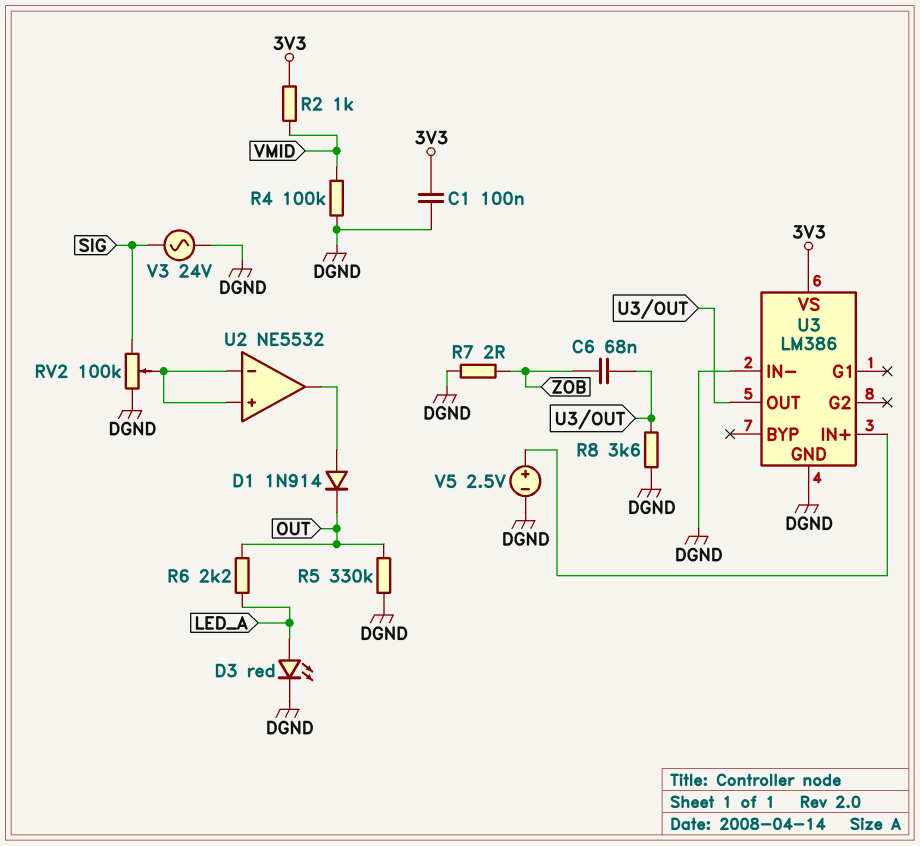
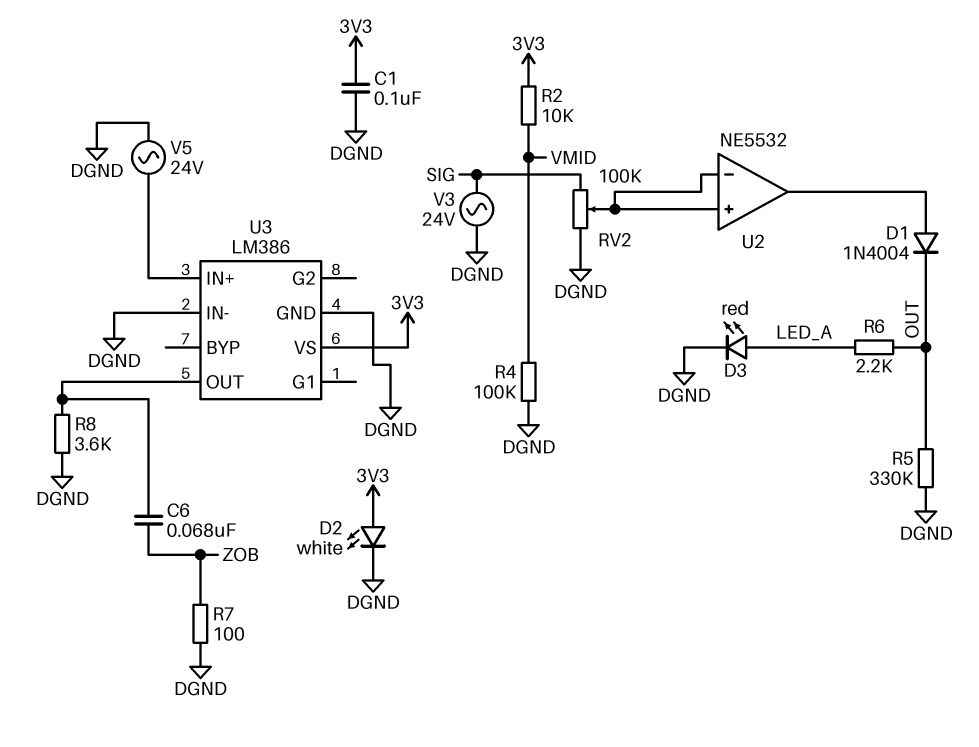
D1: diode 1N914 (A U2/out, K OUT) -> diode 1N4004 (A U2/out, K OUT)
D2: none -> LED white (A 3V3, K DGND)
R2: 1k (3V3, VMID) -> 10k (3V3, VMID)
R7: 2 (DGND, ZOB) -> 100 (DGND, ZOB)
V5: 2.5V (plus U3/IN+, minus DGND) -> AC 24V (DGND, U3/IN+)

